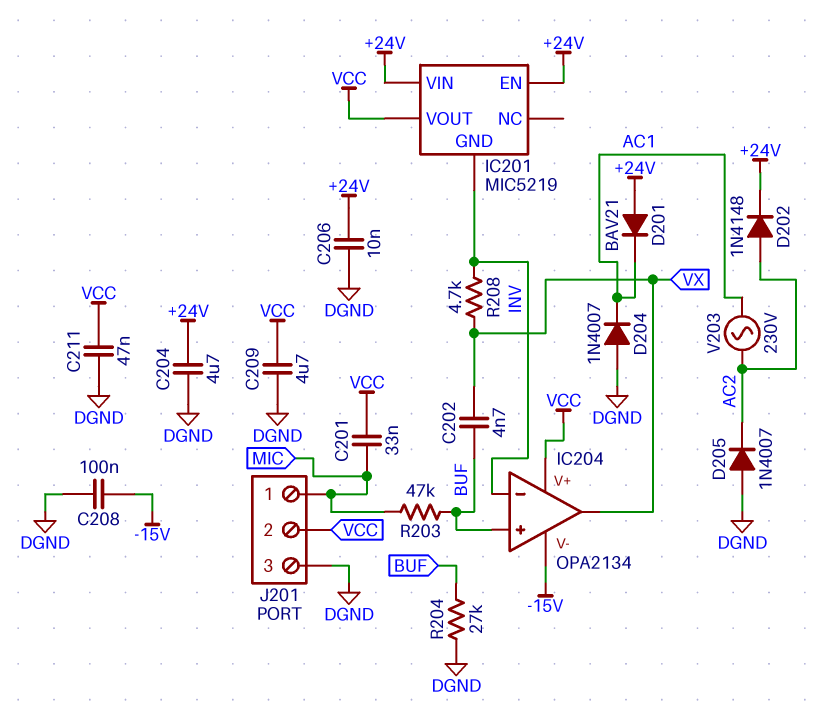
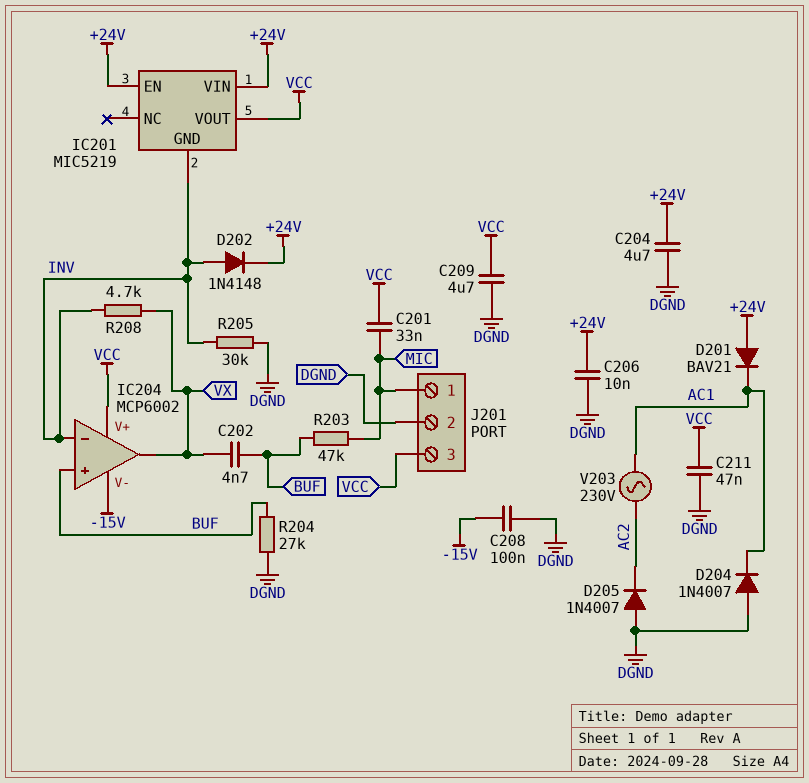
D202: diode 1N4148 (A AC2, K +24V) -> diode 1N4148 (A INV, K +24V)
IC204: OPA2134 -> MCP6002
J201 pin 2: VCC -> DGND
J201 pin 3: DGND -> VCC
R205: none -> 30k (DGND, INV)

